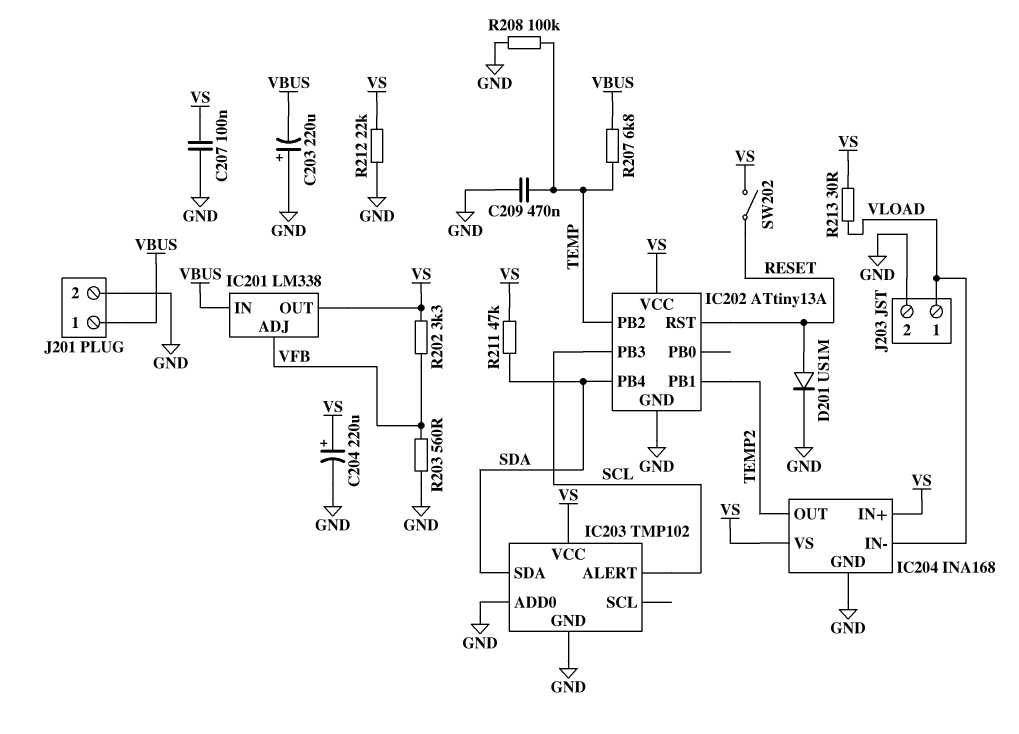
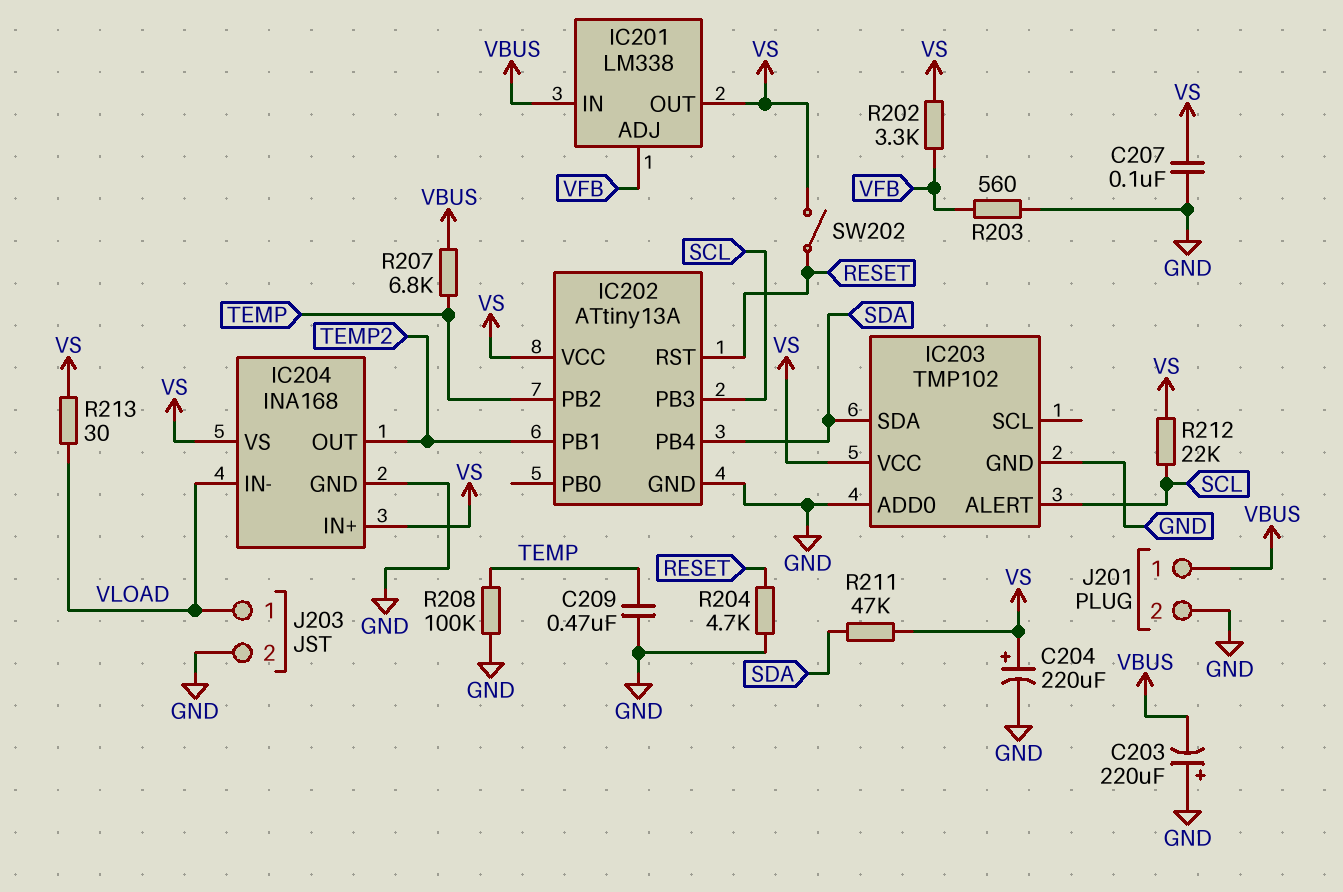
D201: diode US1M (A RESET, K GND) -> none
R204: none -> 4.7k (GND, RESET)
R212: 22k (GND, VS) -> 22k (SCL, VS)

